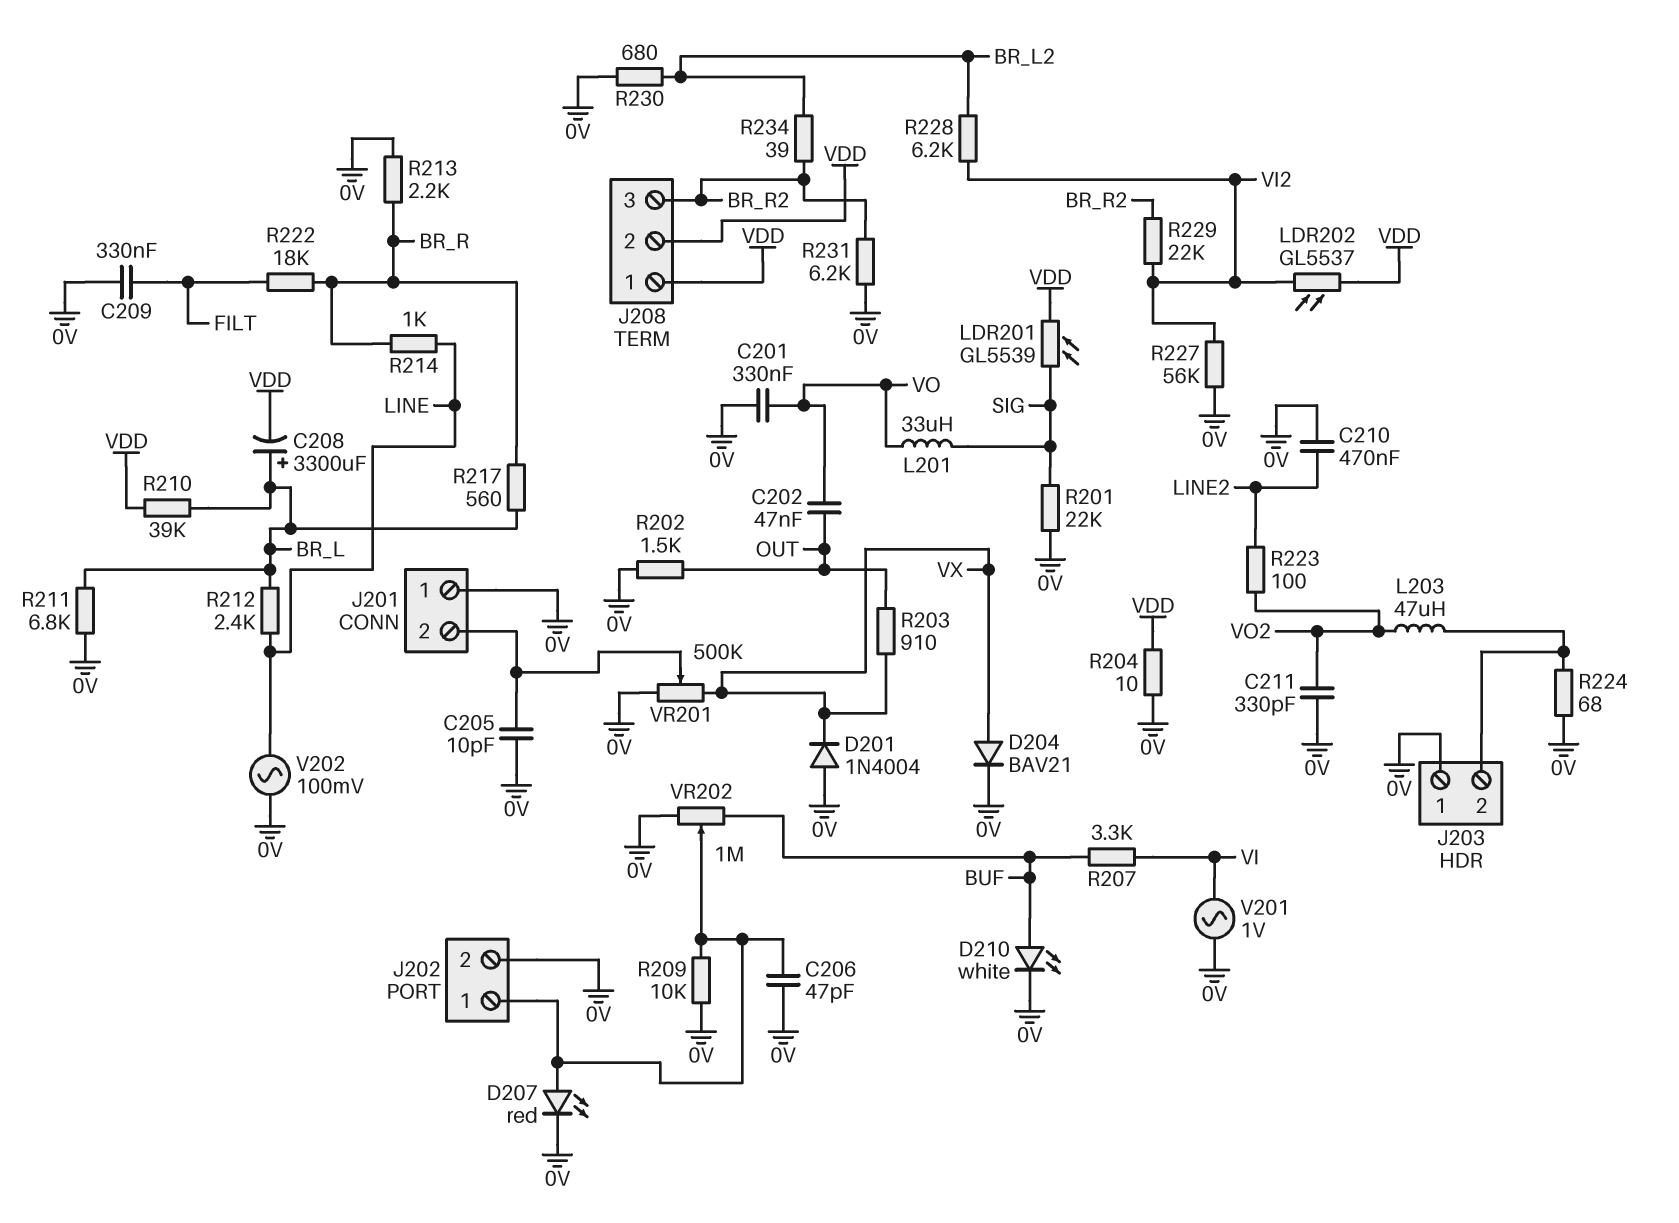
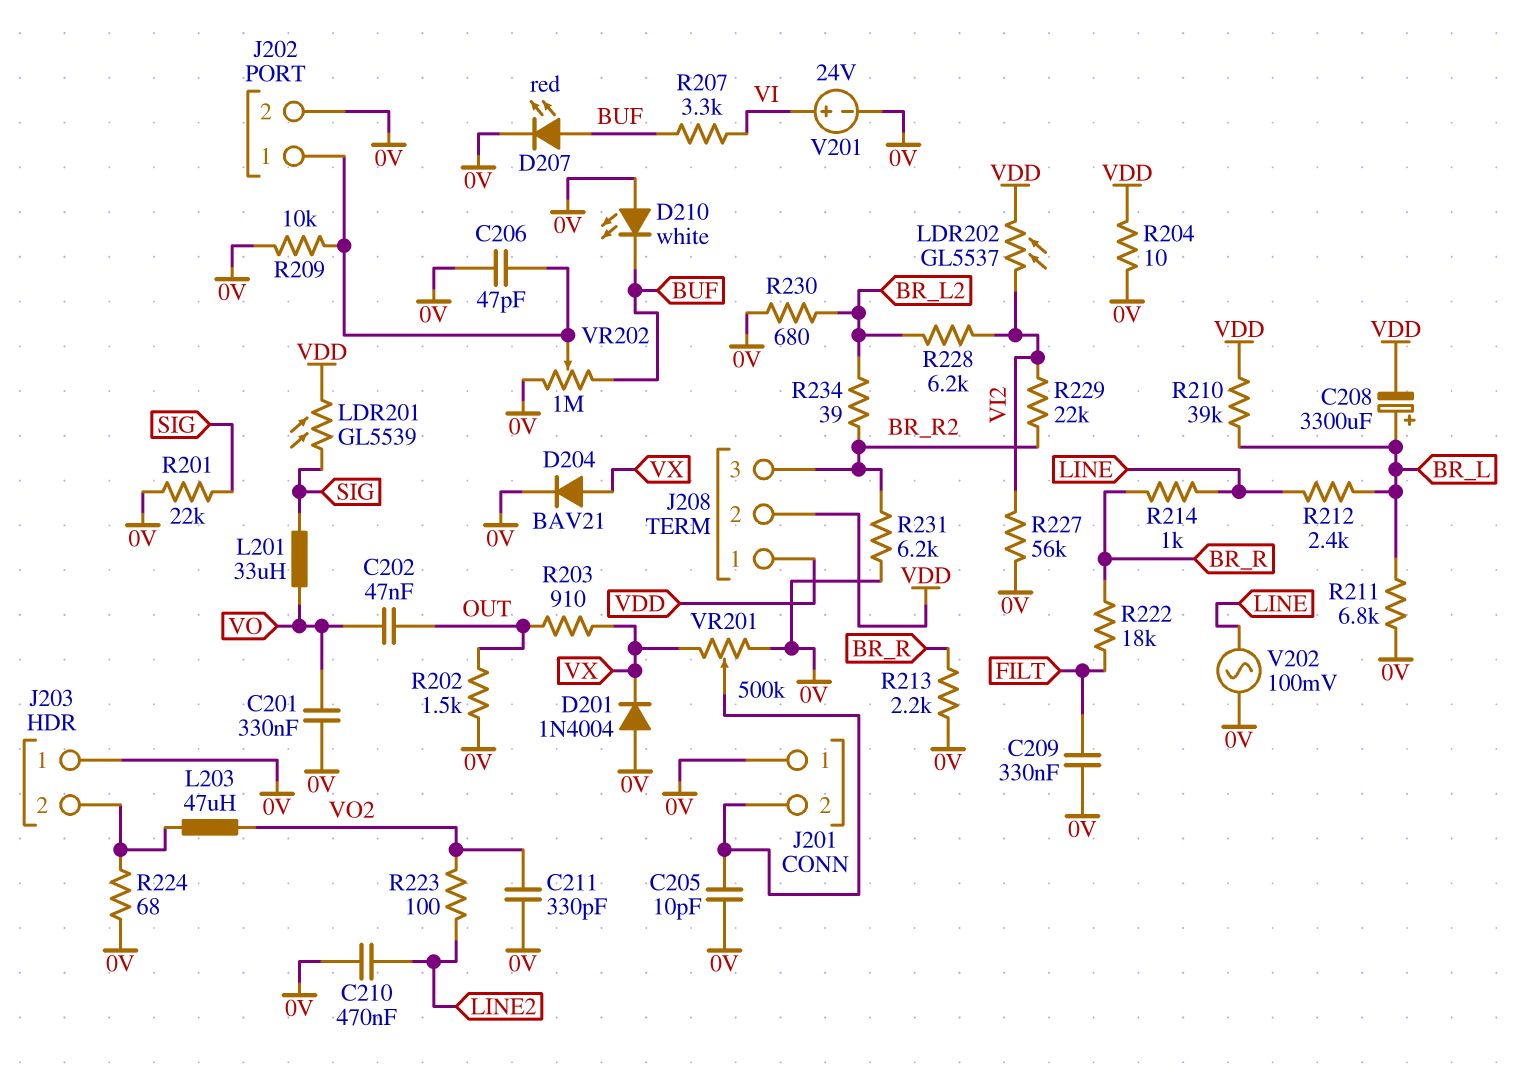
D207: LED red (A J202/1, K 0V) -> LED red (A BUF, K 0V)
D210: LED white (A BUF, K 0V) -> LED white (A 0V, K BUF)
R217: 560 (BR_L, BR_R) -> none
V201: AC 1V (0V, VI) -> 24V (plus VI, minus 0V)

